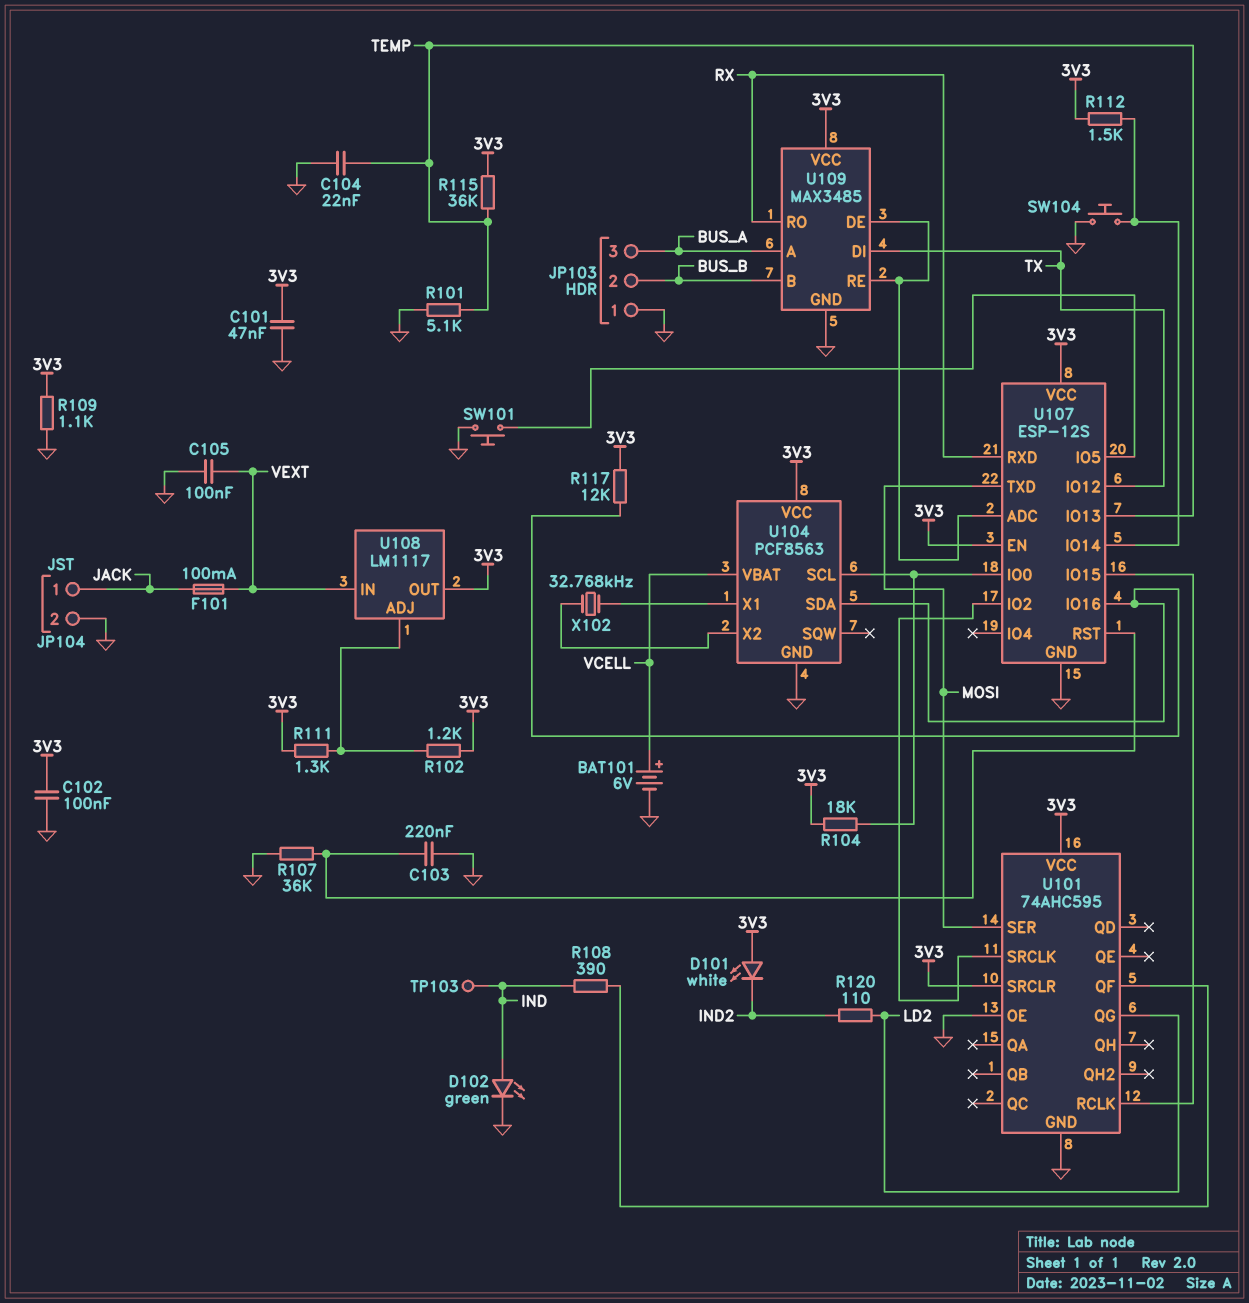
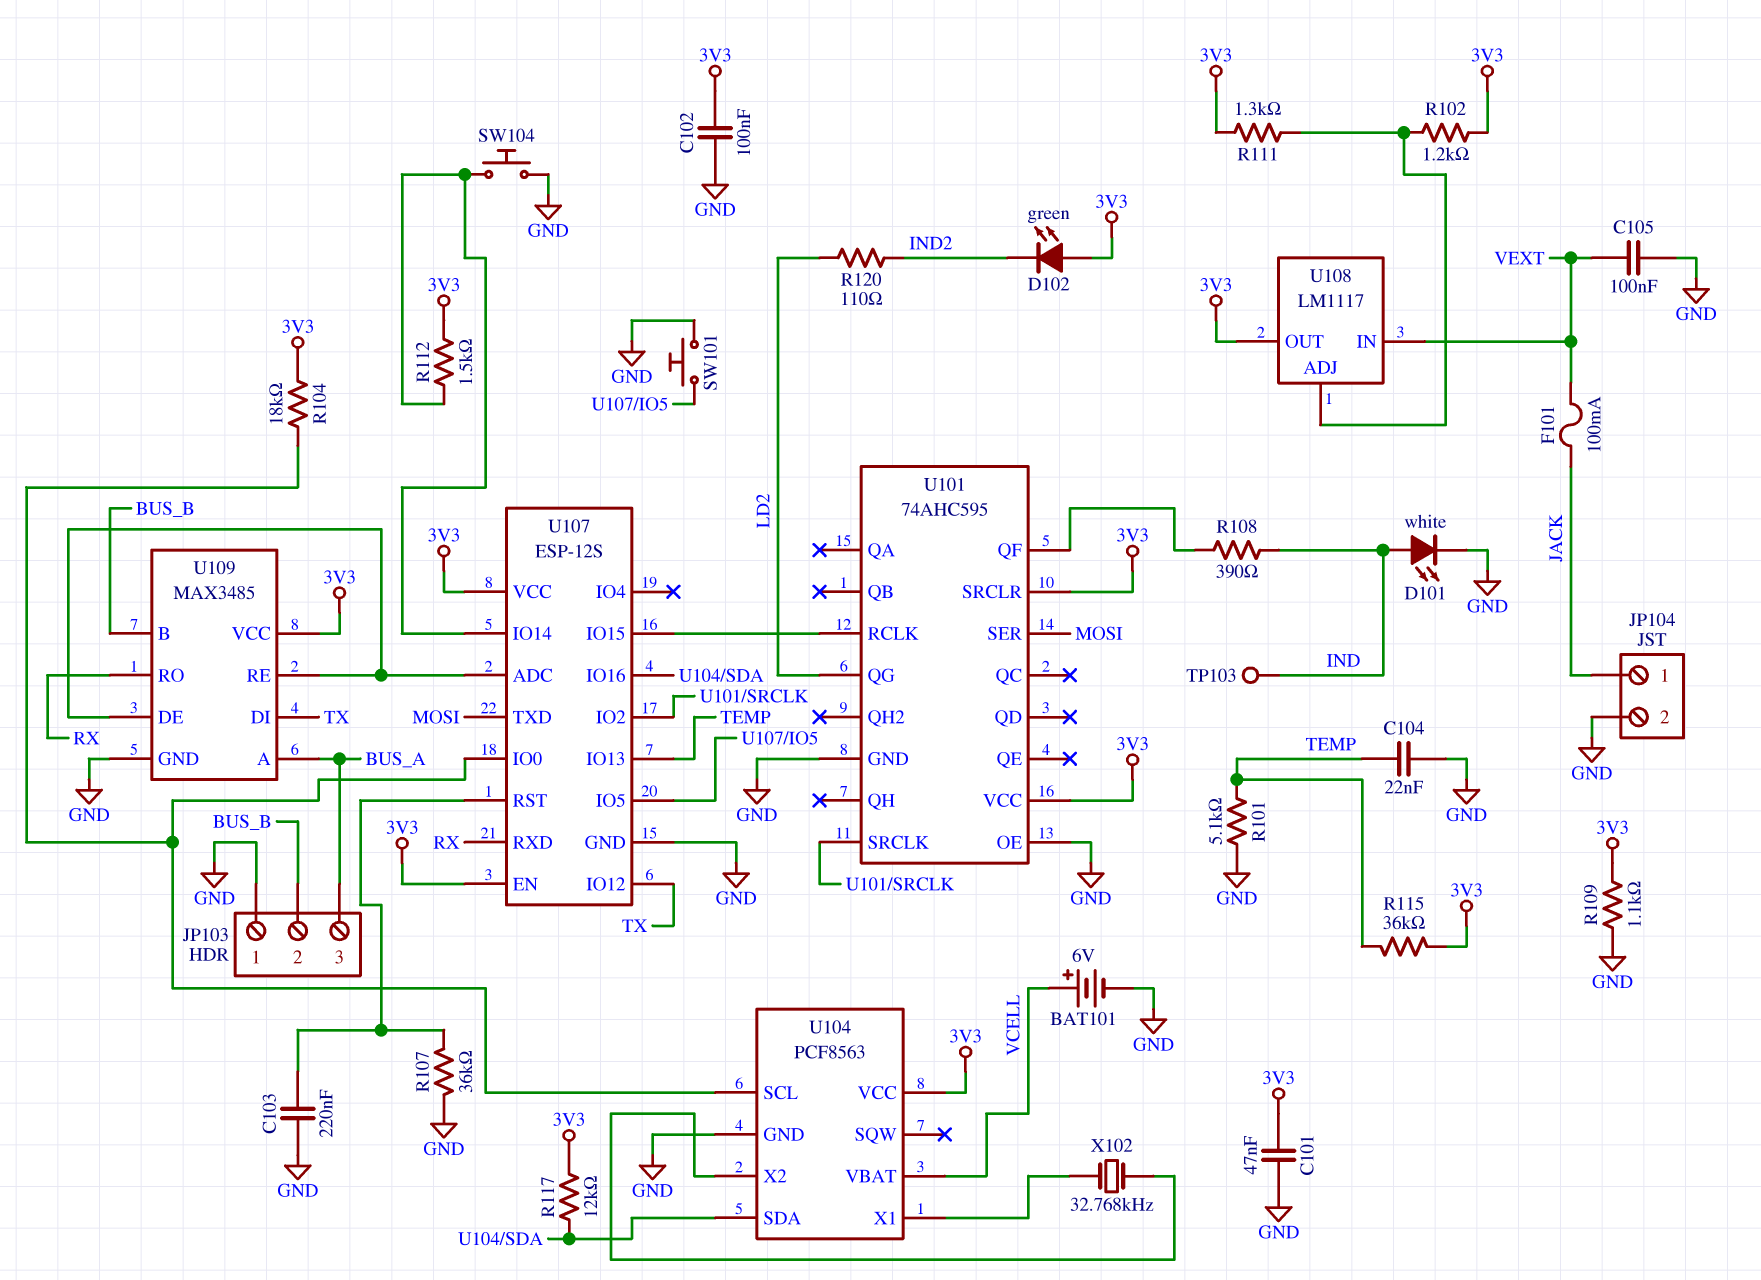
D101: LED white (A 3V3, K IND2) -> LED white (A IND, K GND)
D102: LED green (A IND, K GND) -> LED green (A 3V3, K IND2)

